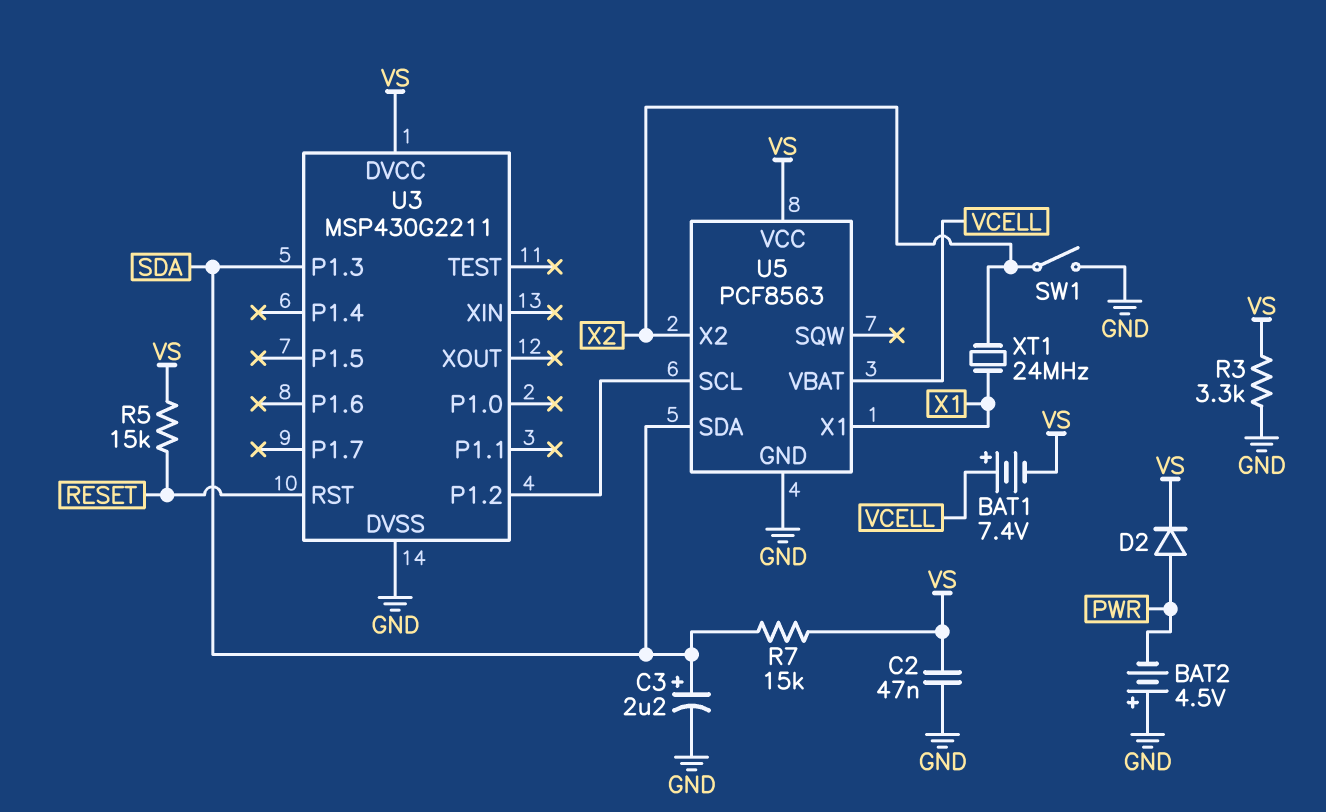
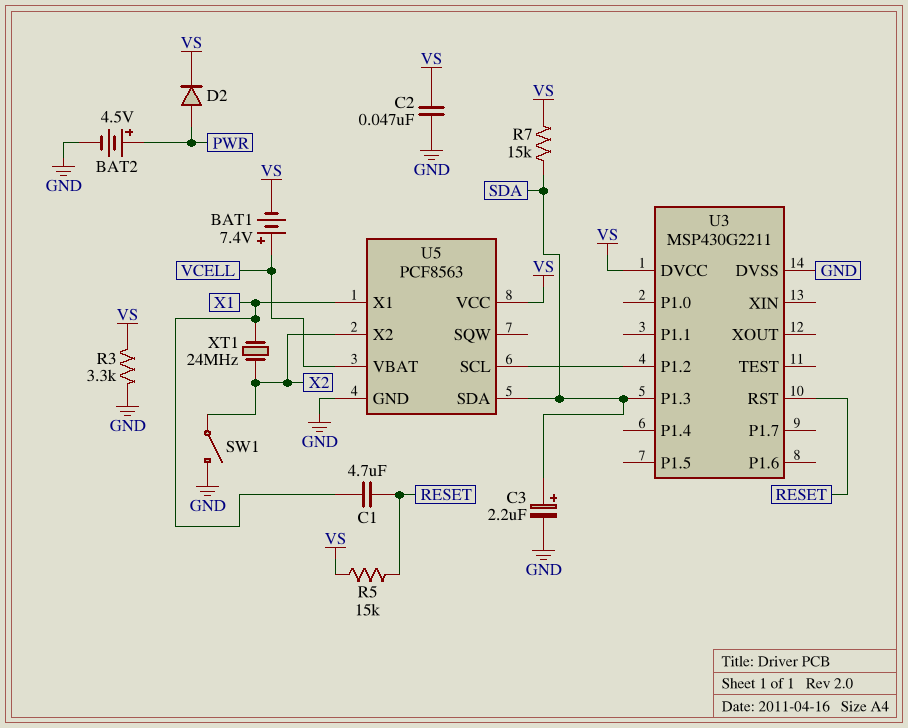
BAT2: 4.5V (plus GND, minus PWR) -> 4.5V (plus PWR, minus GND)
C1: none -> 4.7uF (RESET, X1)

